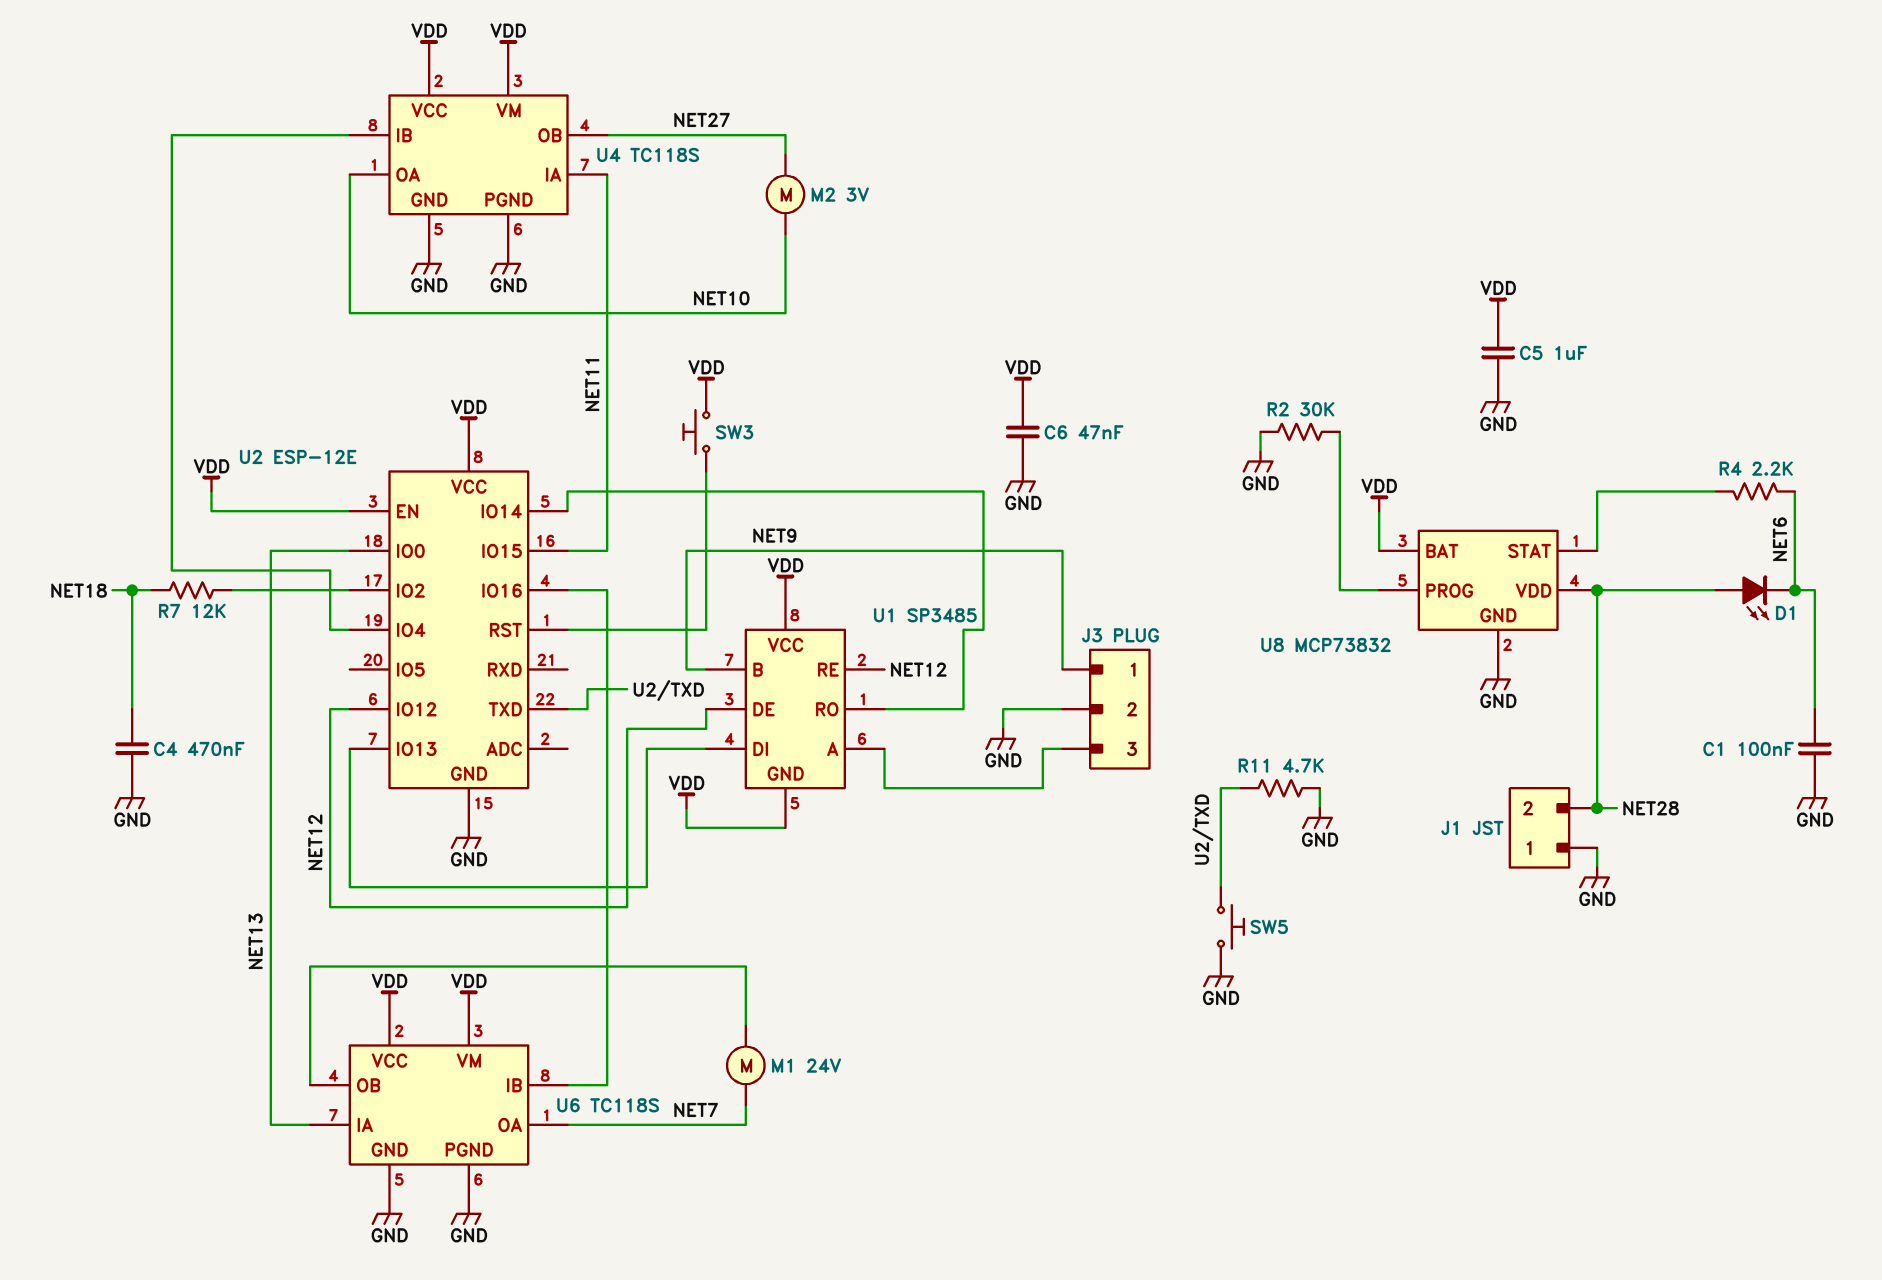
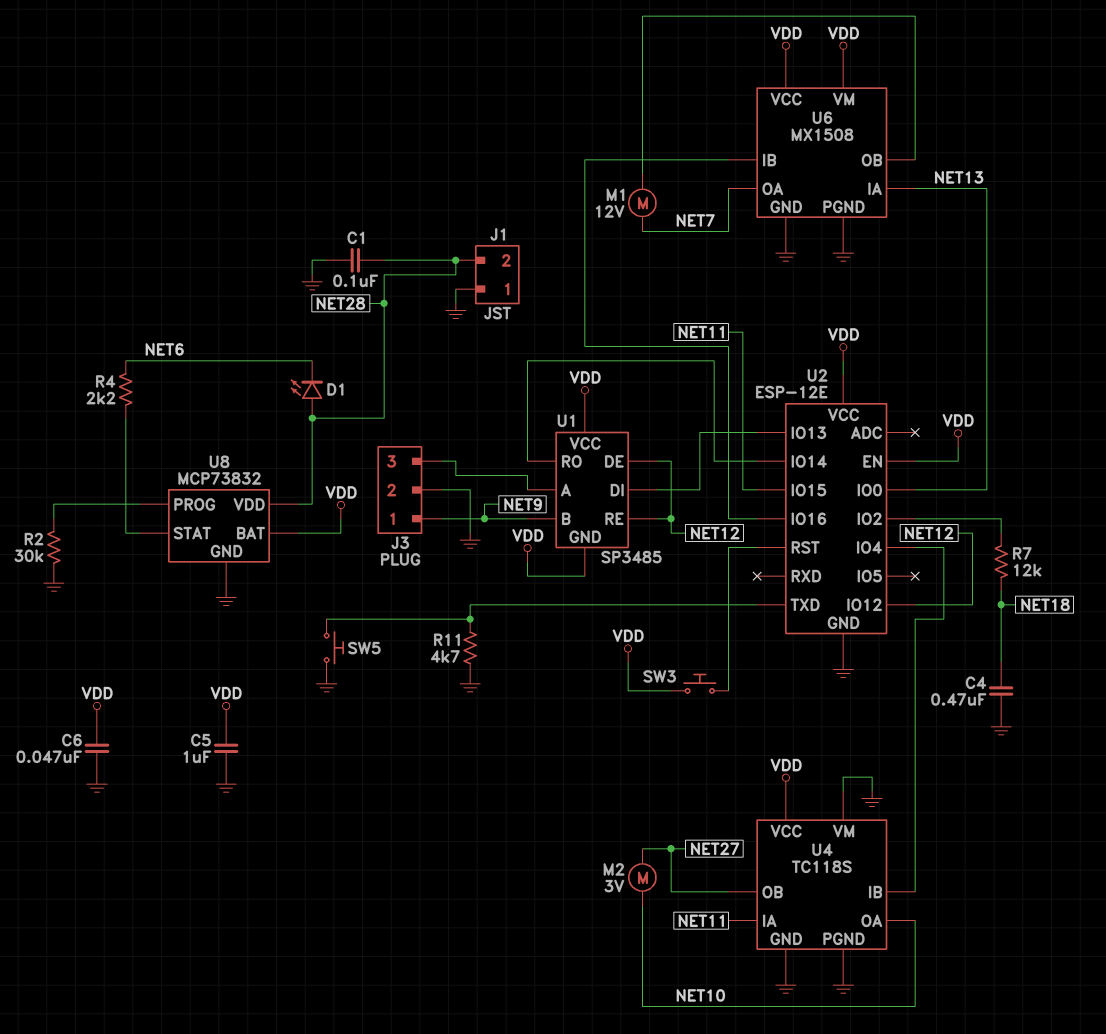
C1: 100nF (GND, NET6) -> 100nF (GND, NET28)
M1: motor 24V (NET7, U6/OB) -> motor 12V (NET7, U6/OB)
U4 pin VM: VDD -> GND
U6: TC118S -> MX1508

